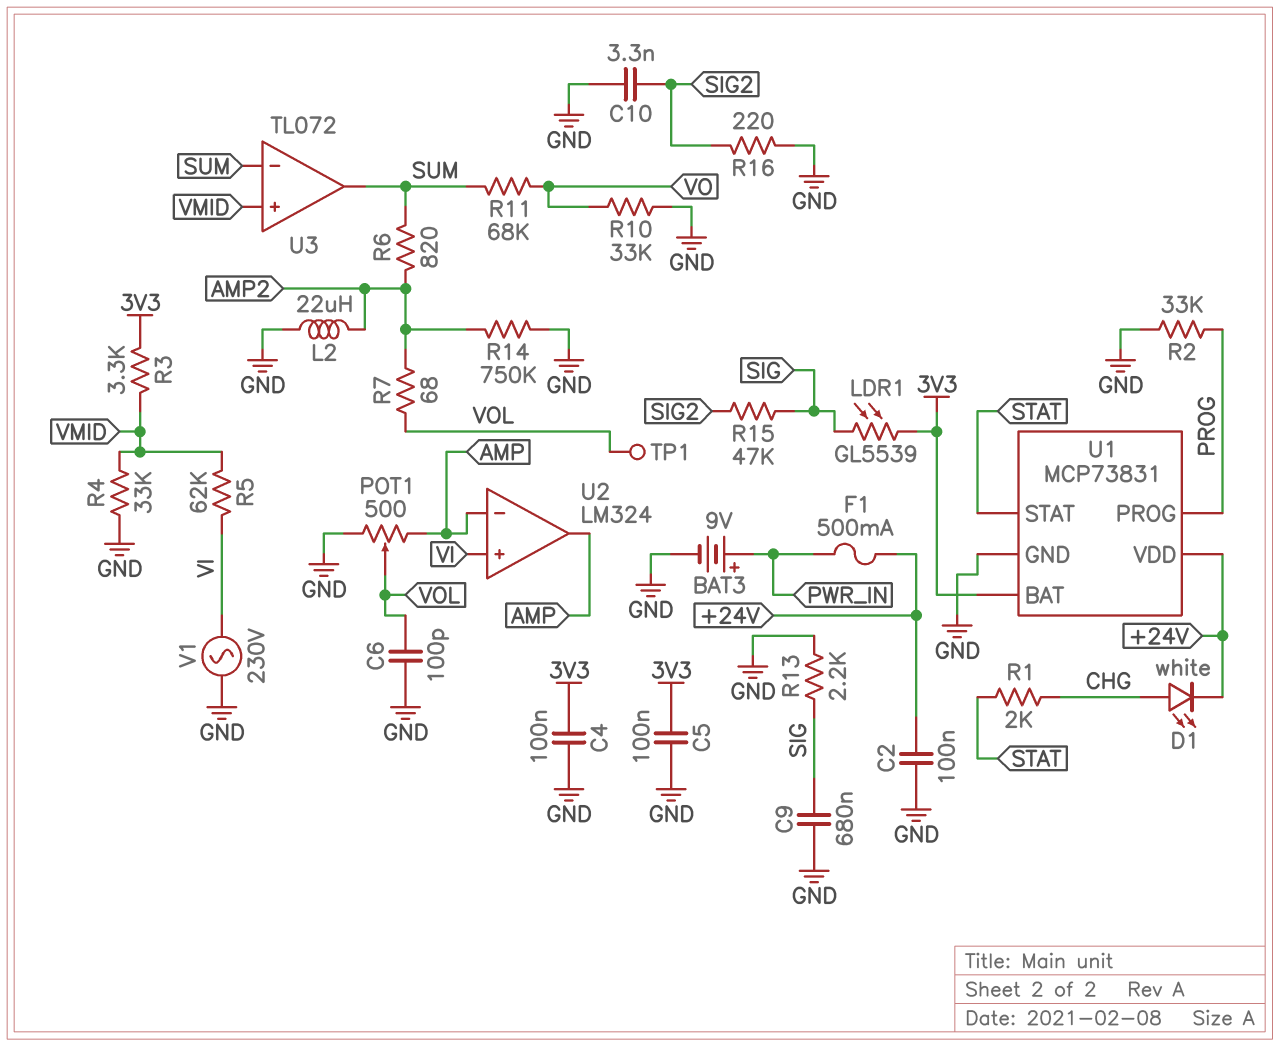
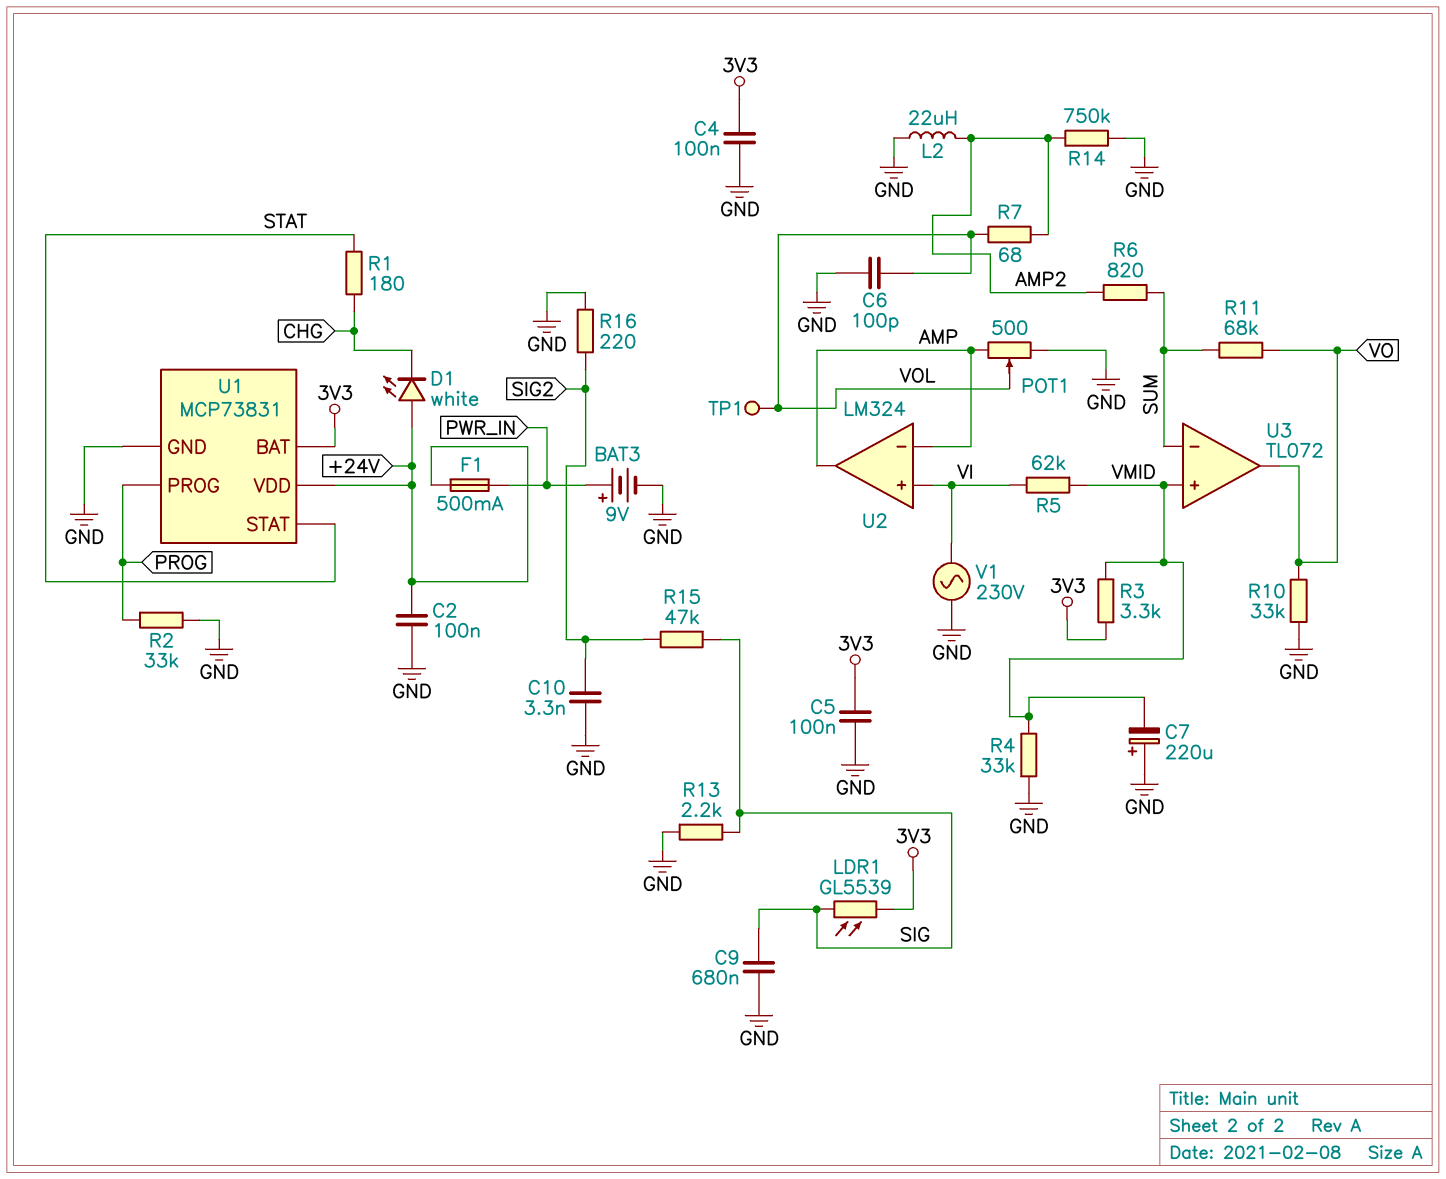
C7: none -> 220uF (plus GND, minus VMID)
D1: LED white (A CHG, K +24V) -> LED white (A +24V, K CHG)
R1: 2k (CHG, STAT) -> 180 (CHG, STAT)
U3 pin out: SUM -> VO

